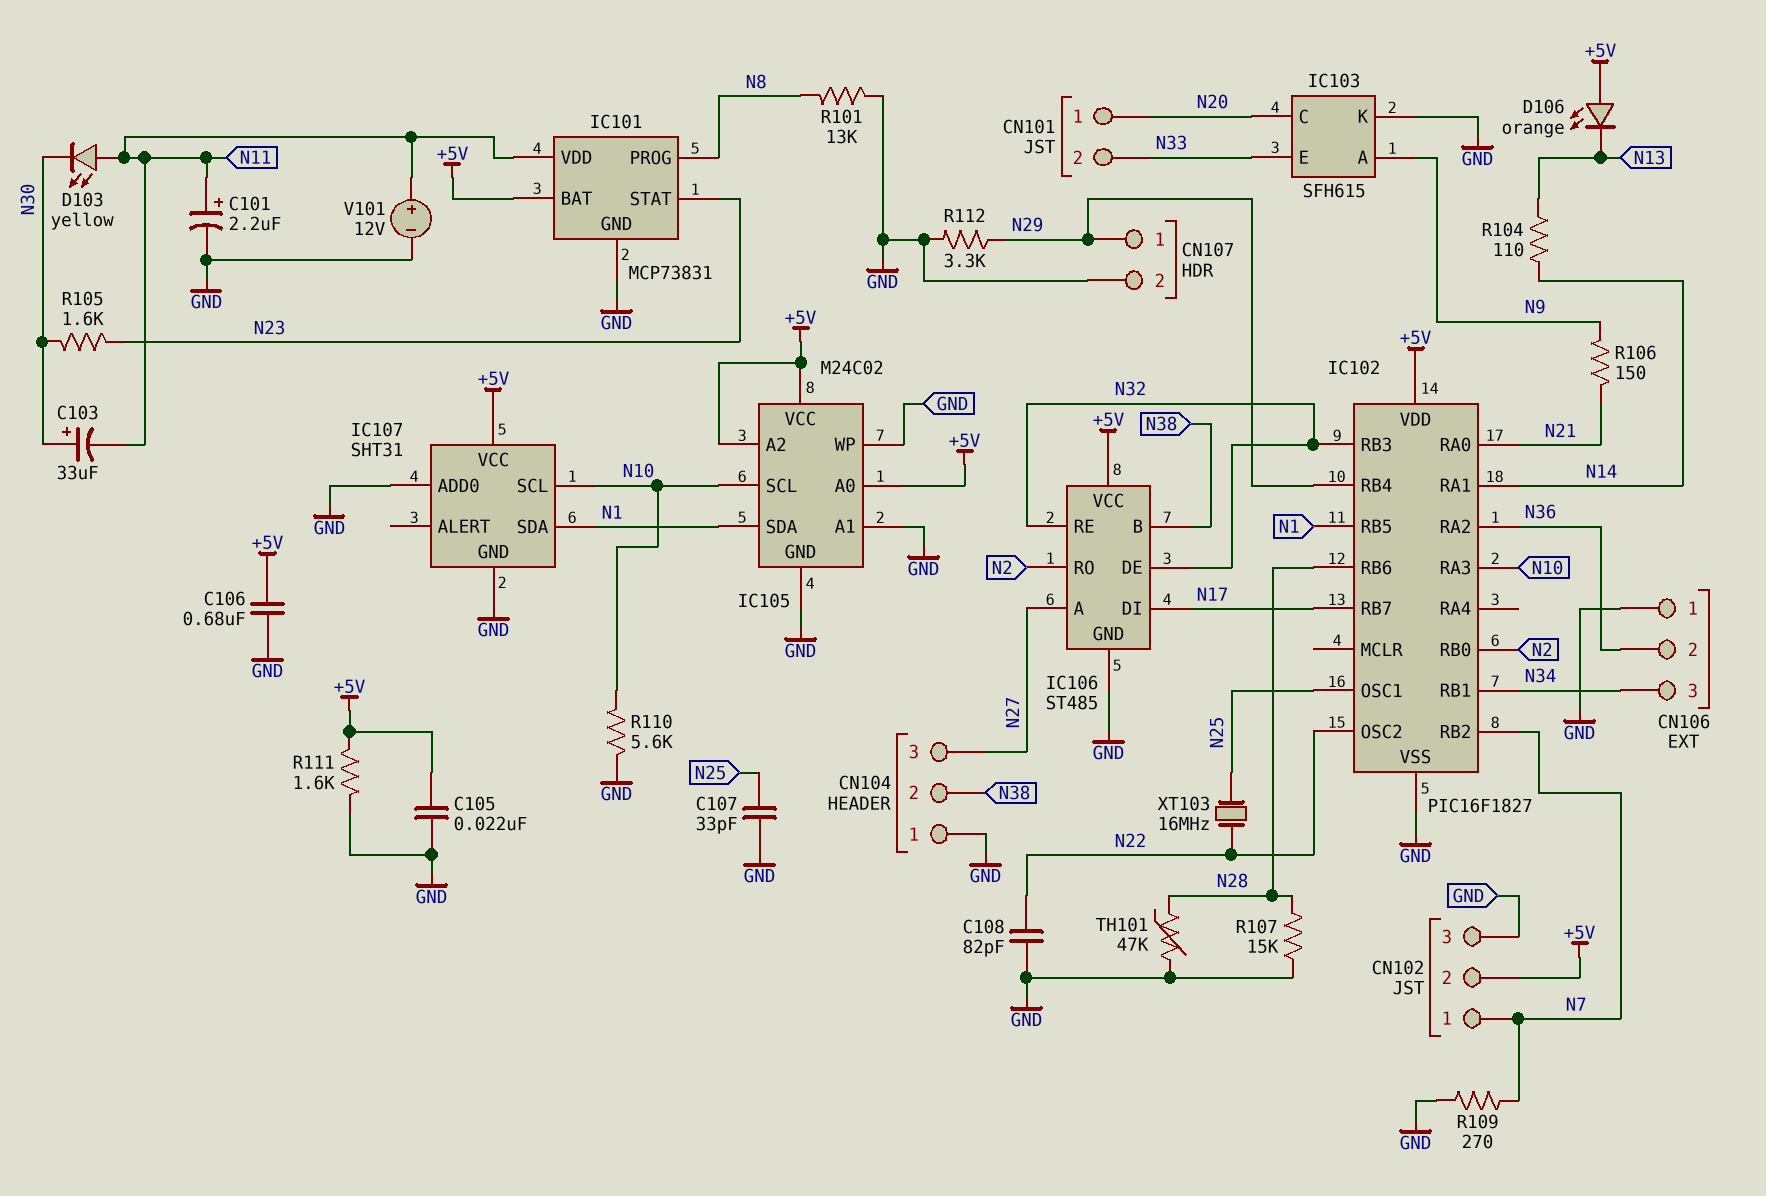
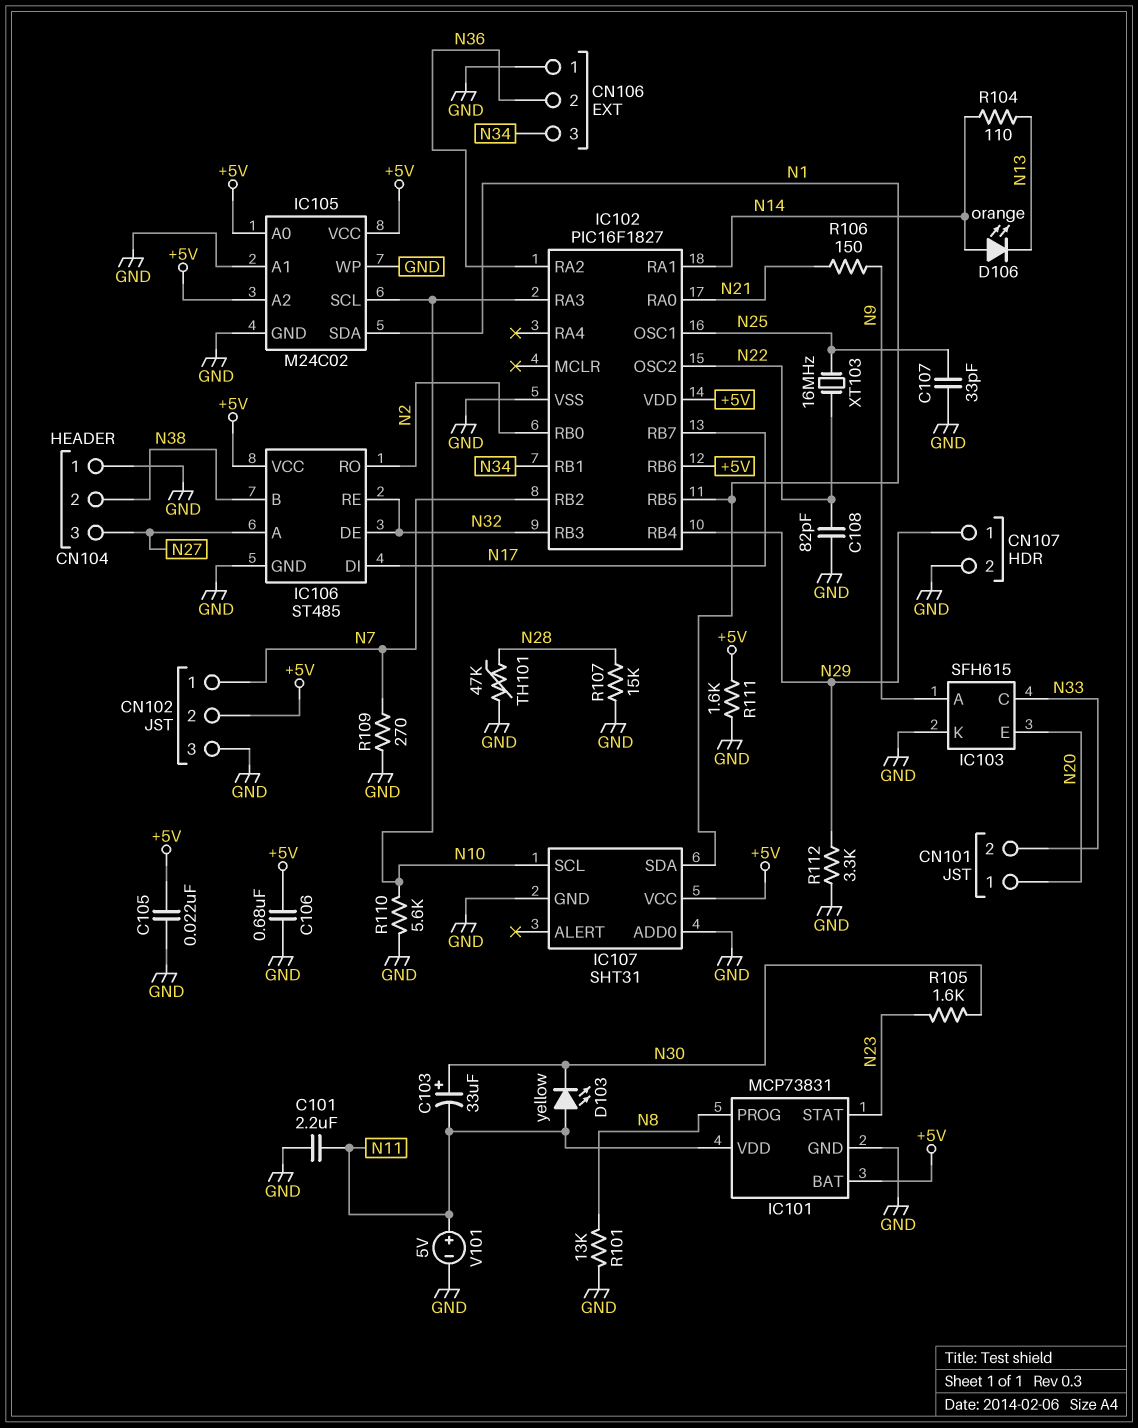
C101: 2.2uF (plus N11, minus GND) -> 2.2uF (GND, N11)
D106: LED orange (A +5V, K N13) -> LED orange (A N14, K N13)
IC102 pin RB6: N28 -> +5V
IC103 pin C: N20 -> N33
IC103 pin E: N33 -> N20
V101: 12V (plus N11, minus GND) -> 5V (plus N11, minus GND)

